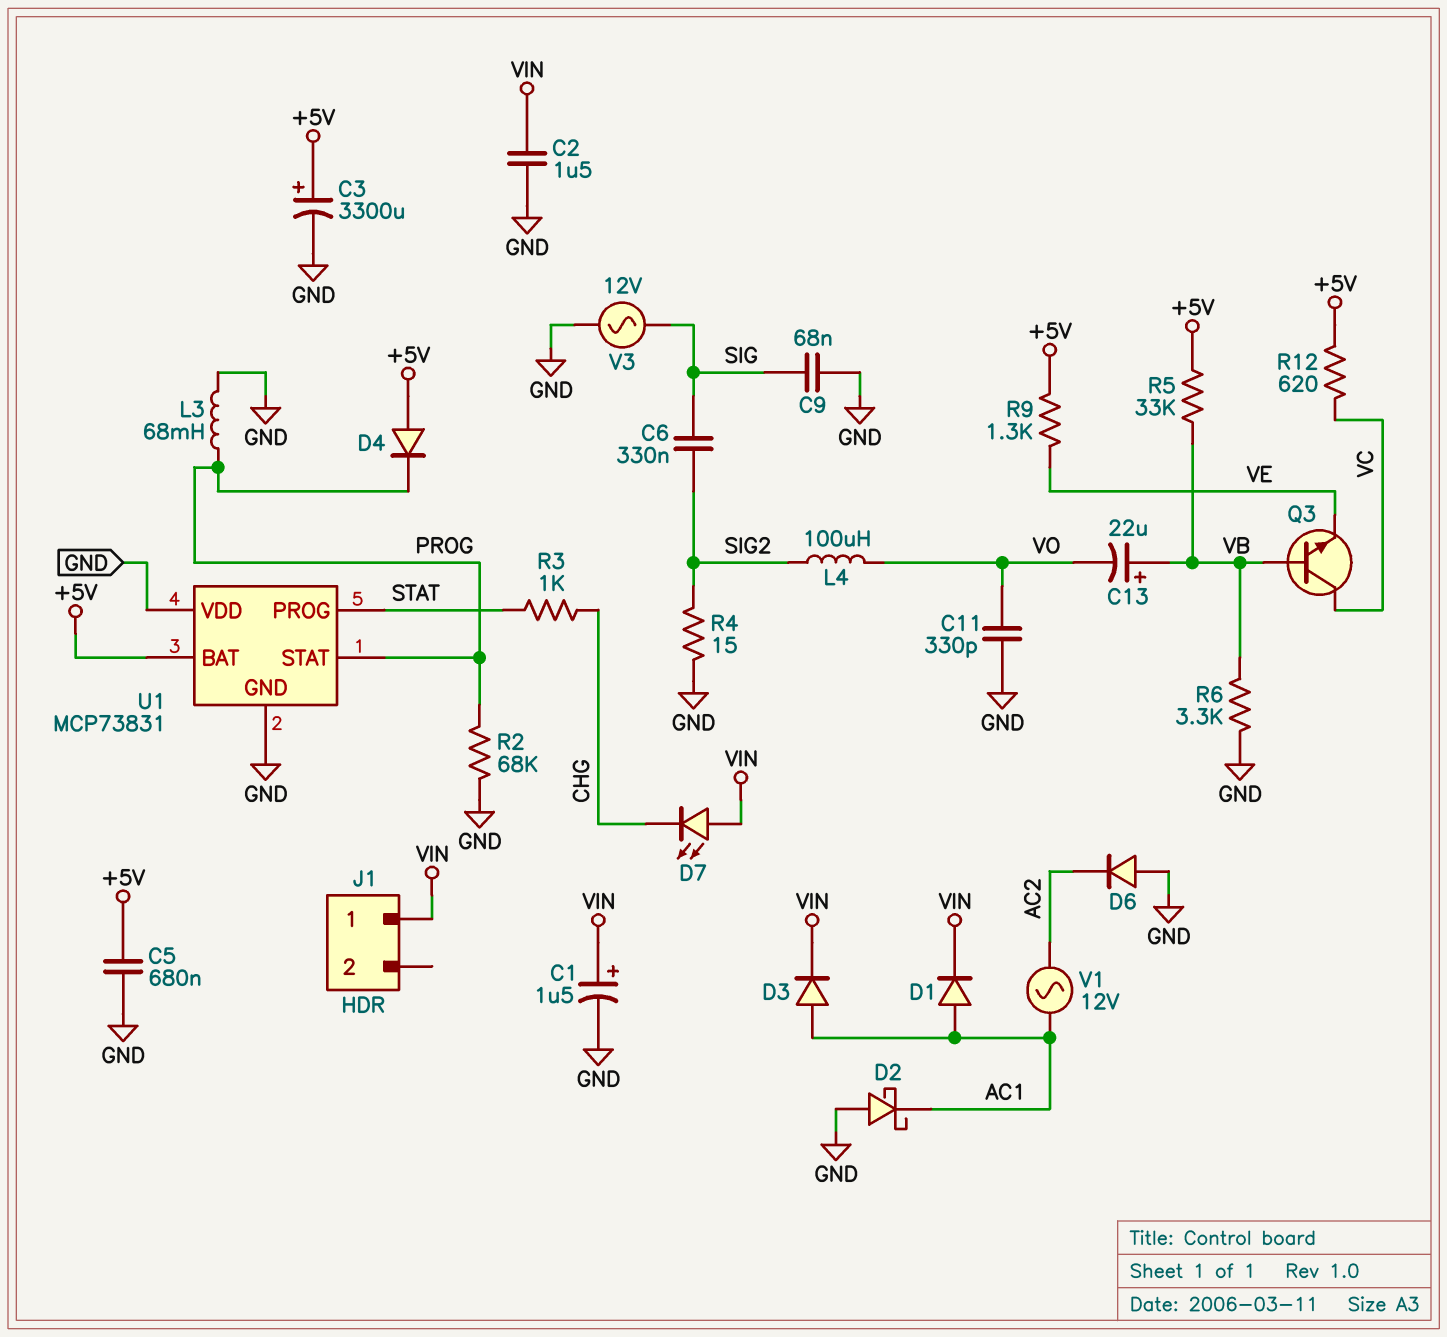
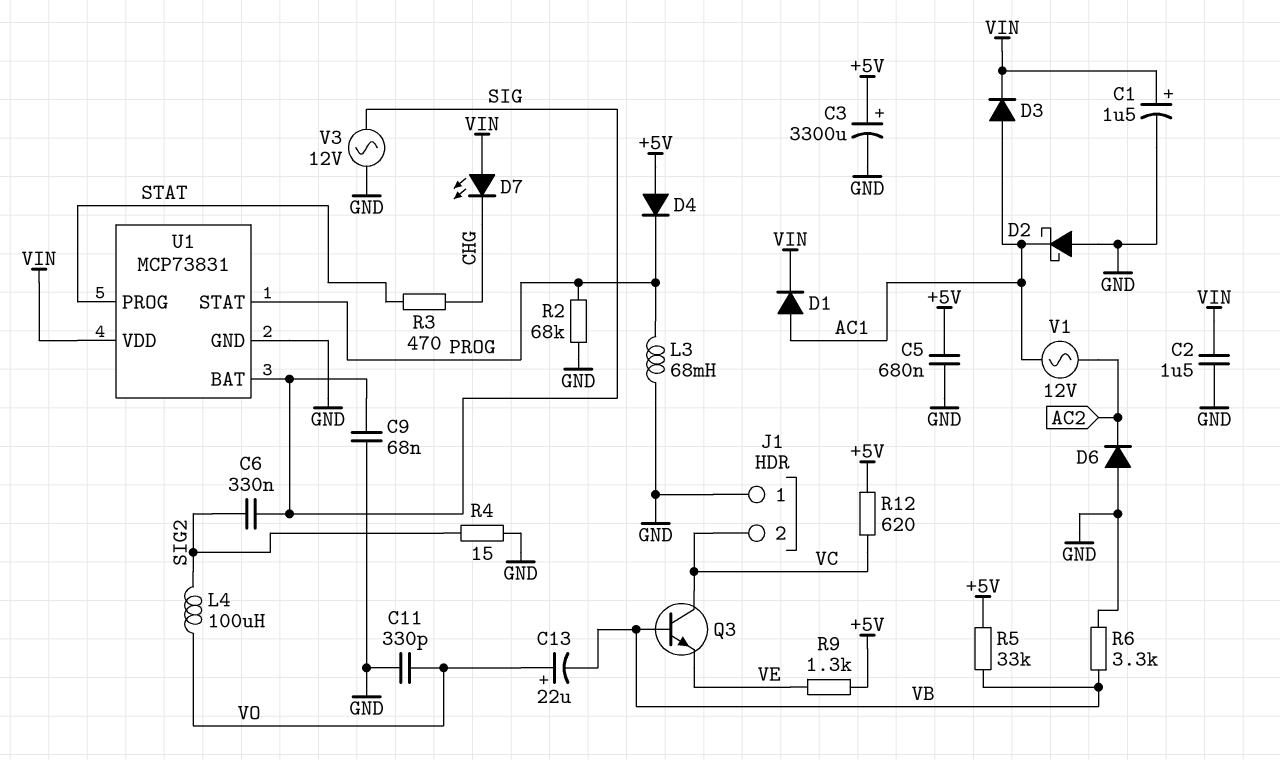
C13: 22uF (plus VB, minus VO) -> 22uF (plus VO, minus VB)
J1 pin 1: VIN -> GND
J1 pin 2: none -> VC
R3: 1k (CHG, STAT) -> 470 (CHG, STAT)
U1 pin BAT: +5V -> SIG
U1 pin VDD: GND -> VIN

